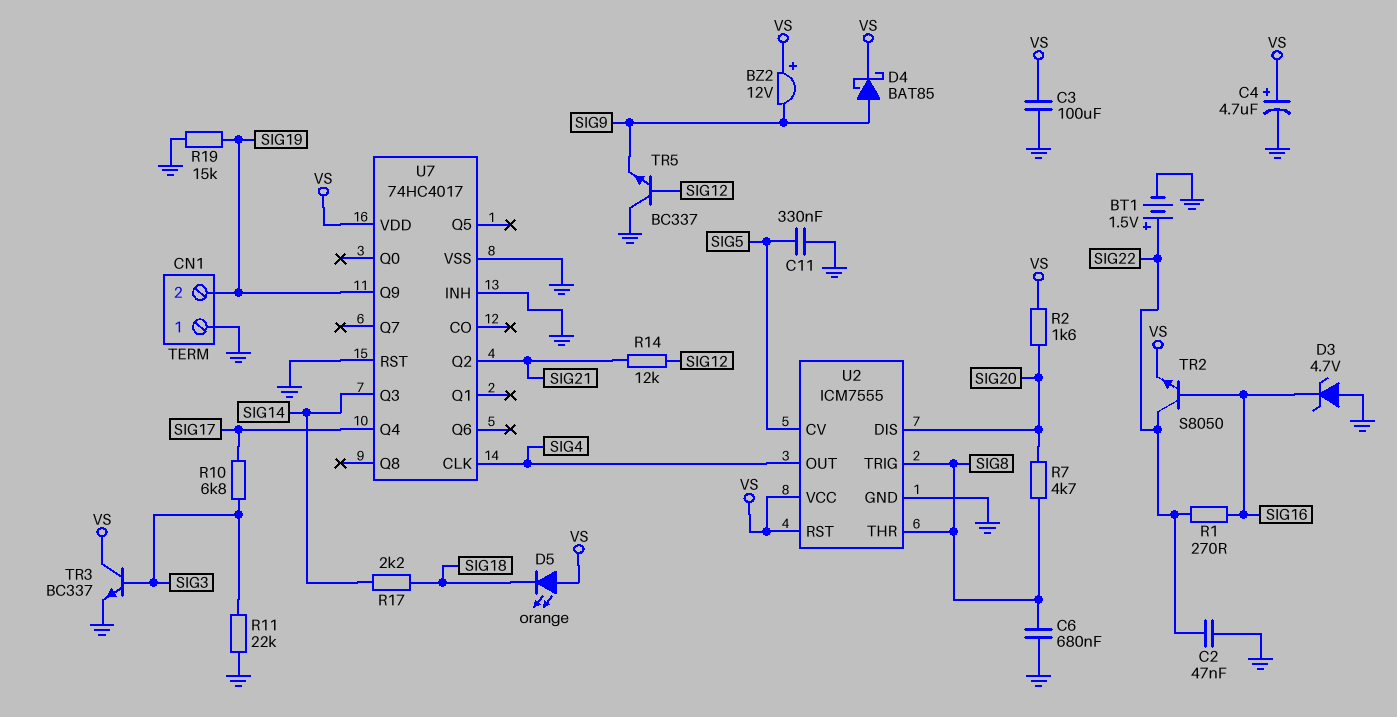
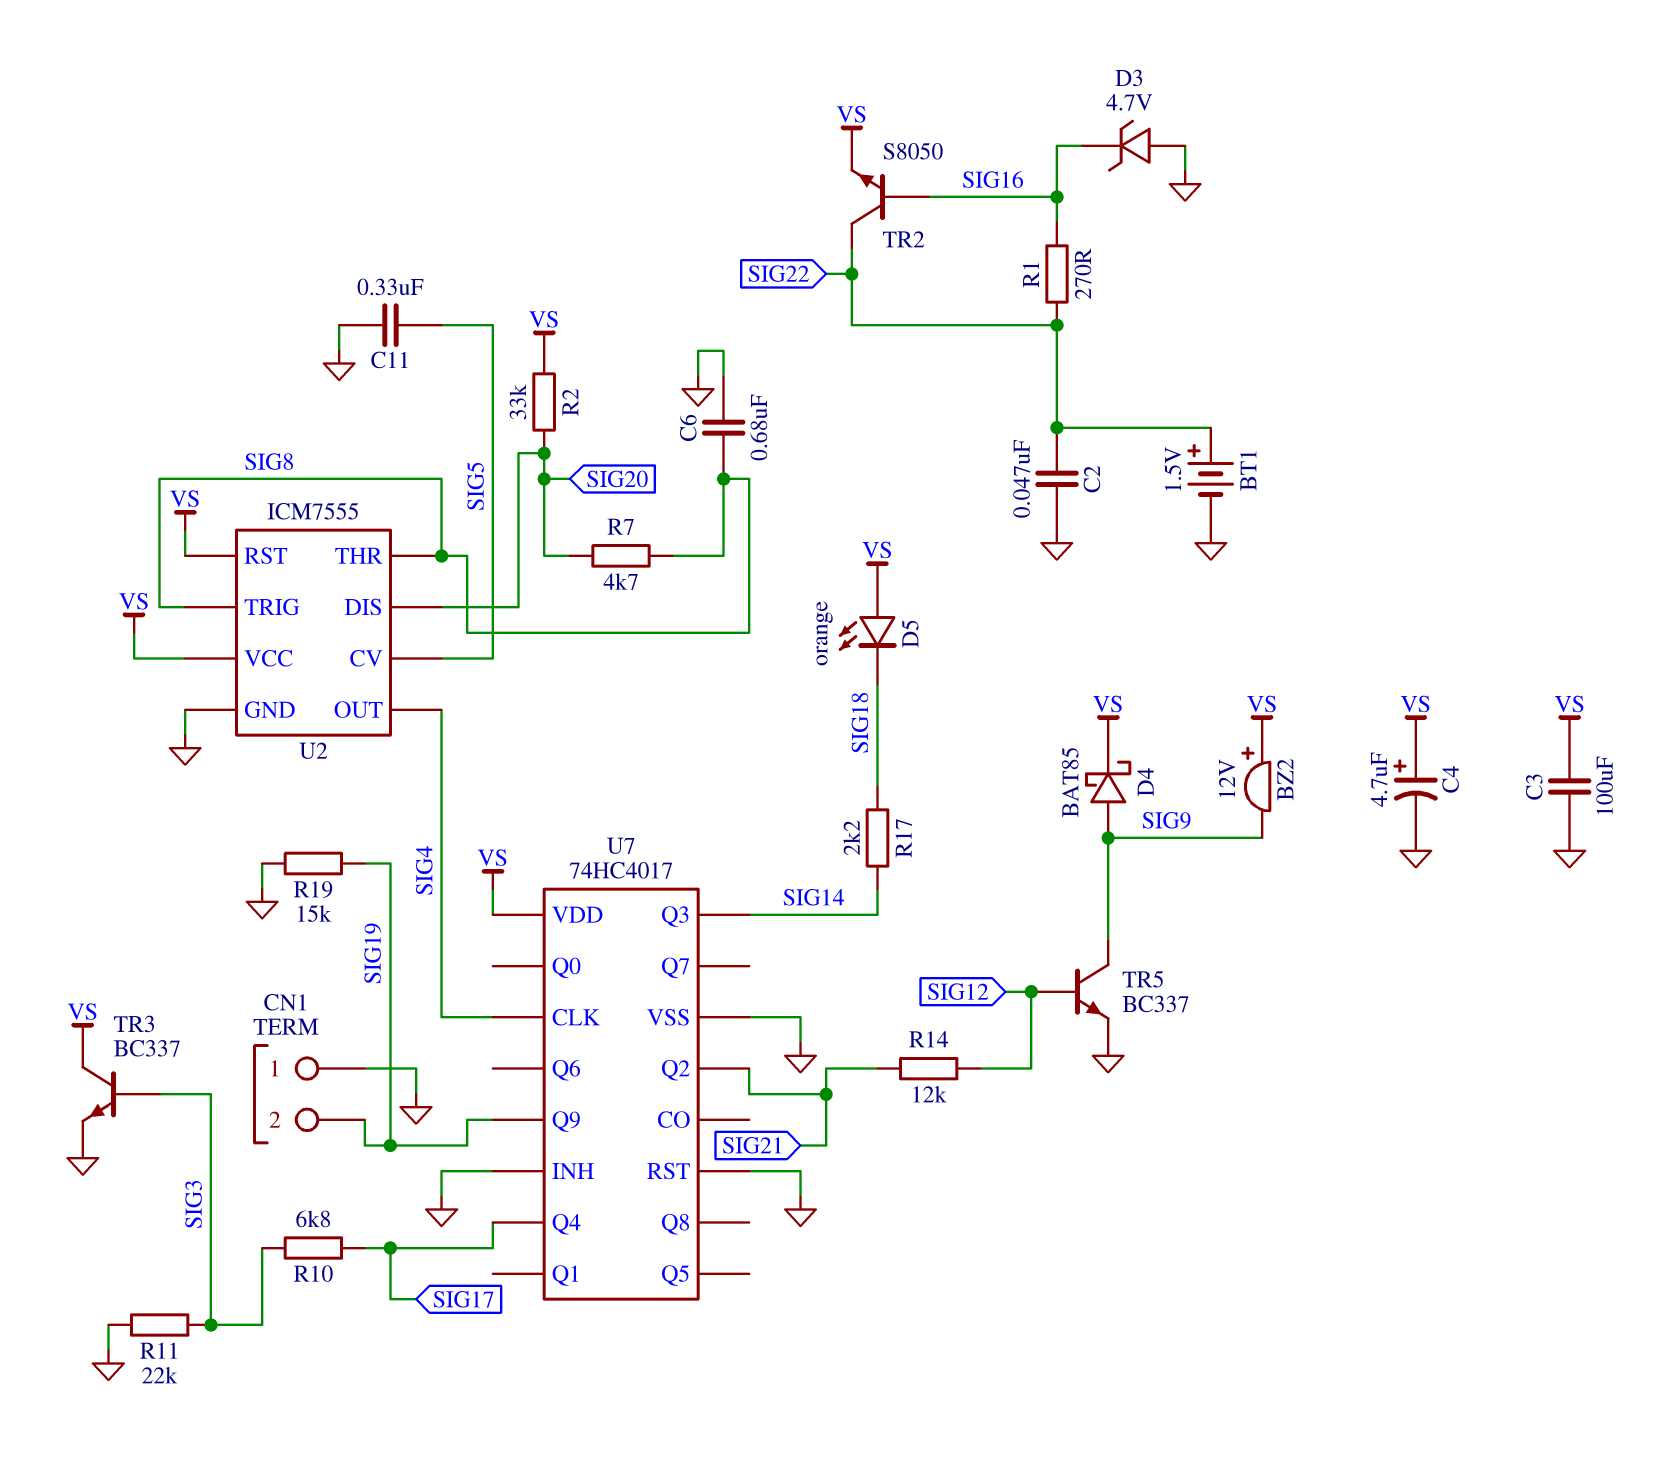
R2: 1.6k (SIG20, VS) -> 33k (SIG20, VS)
TR5: NPN BC337 (B SIG12, C GND, E SIG9) -> NPN BC337 (B SIG12, C SIG9, E GND)

